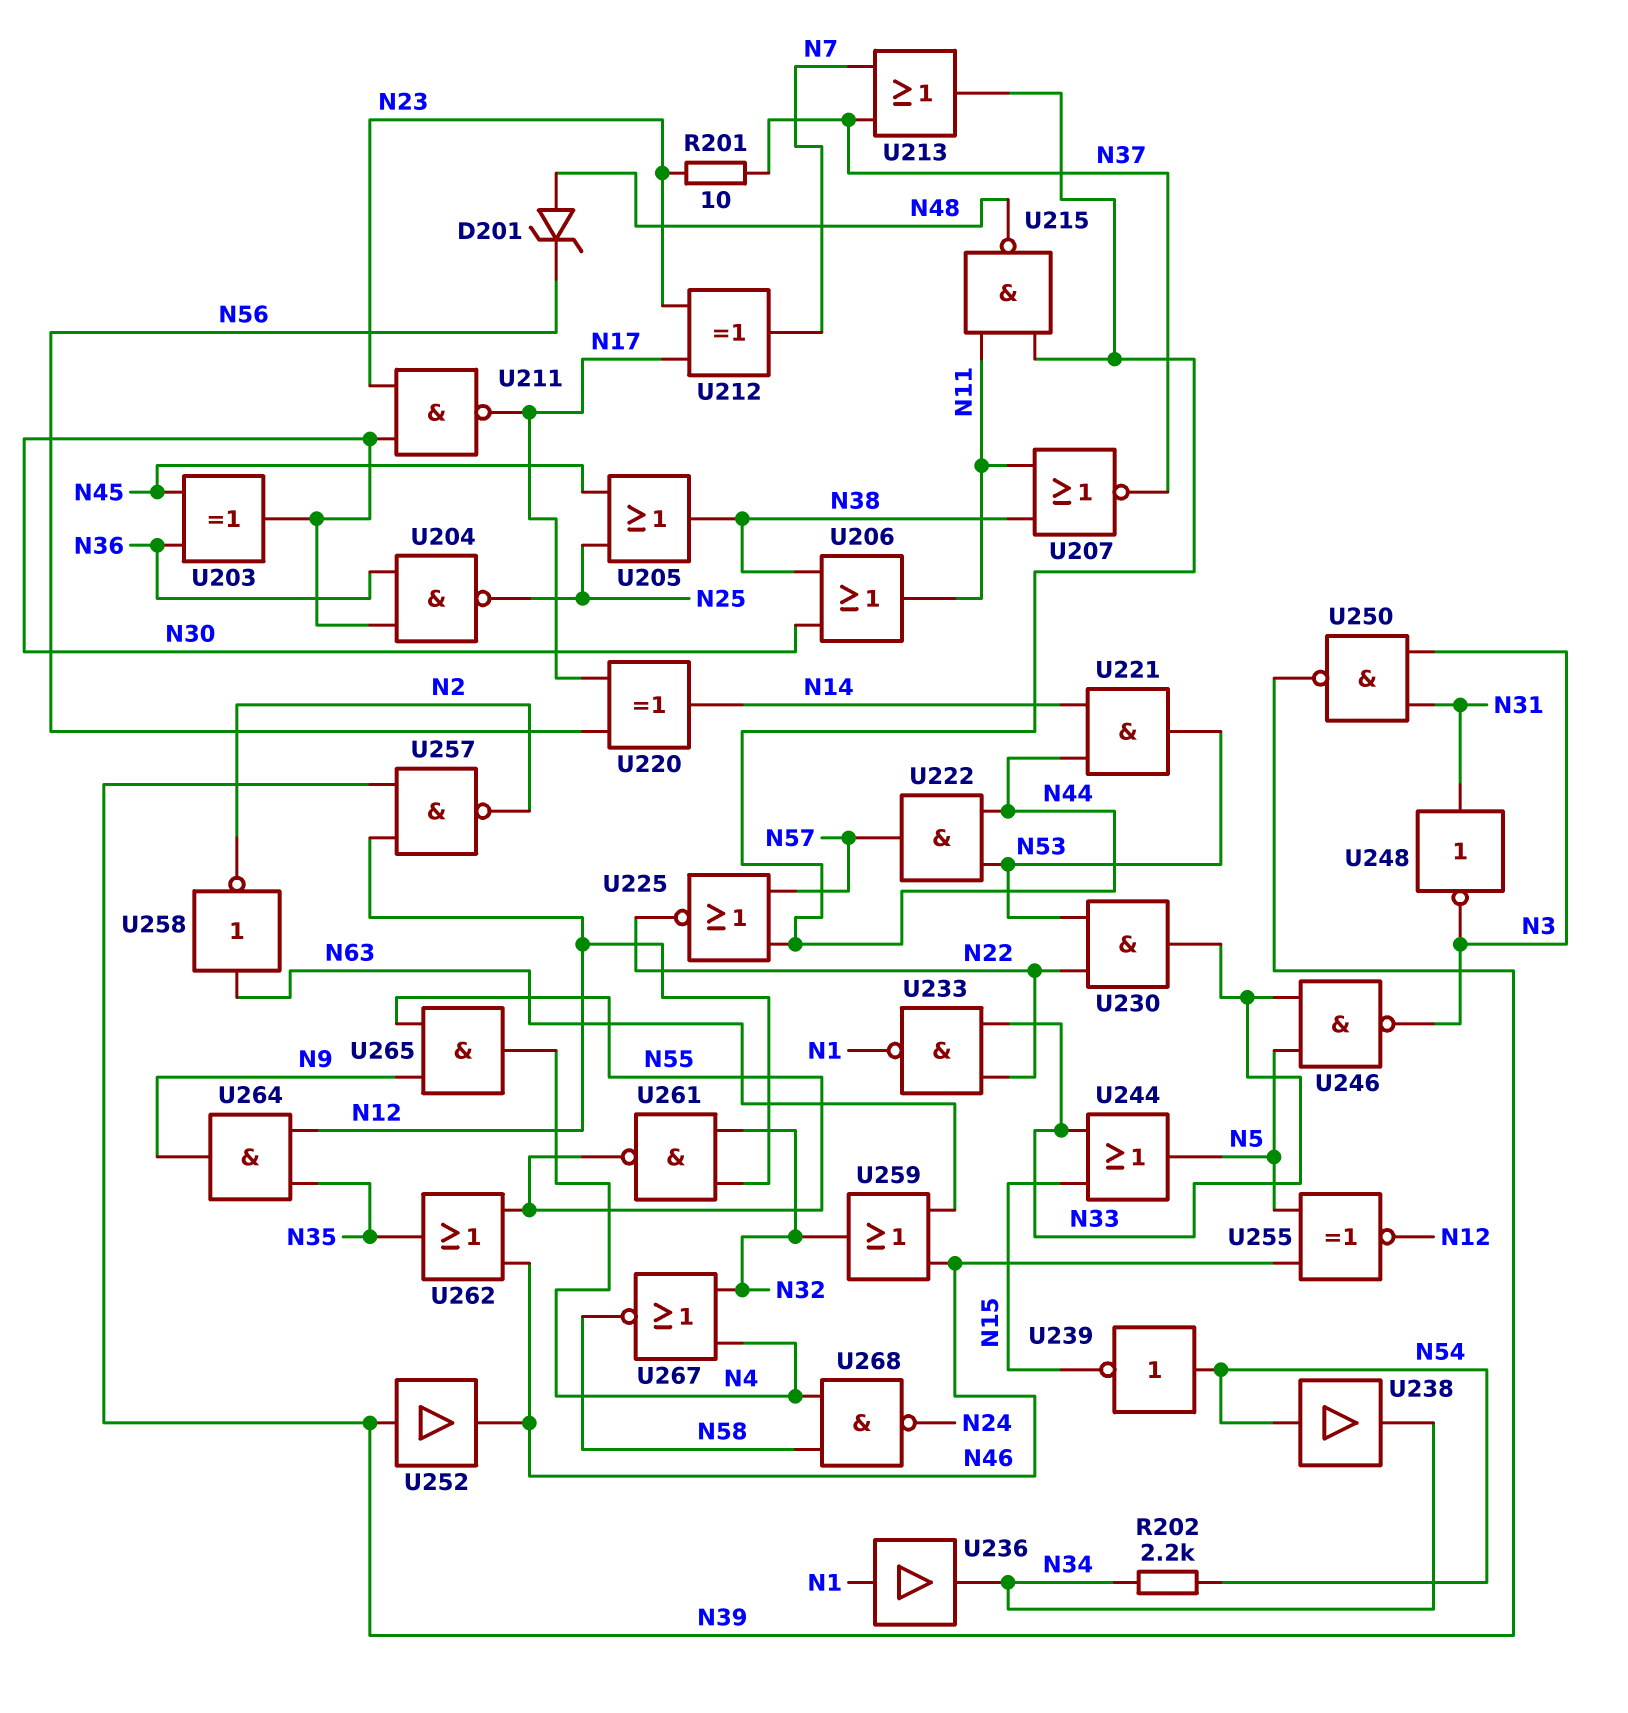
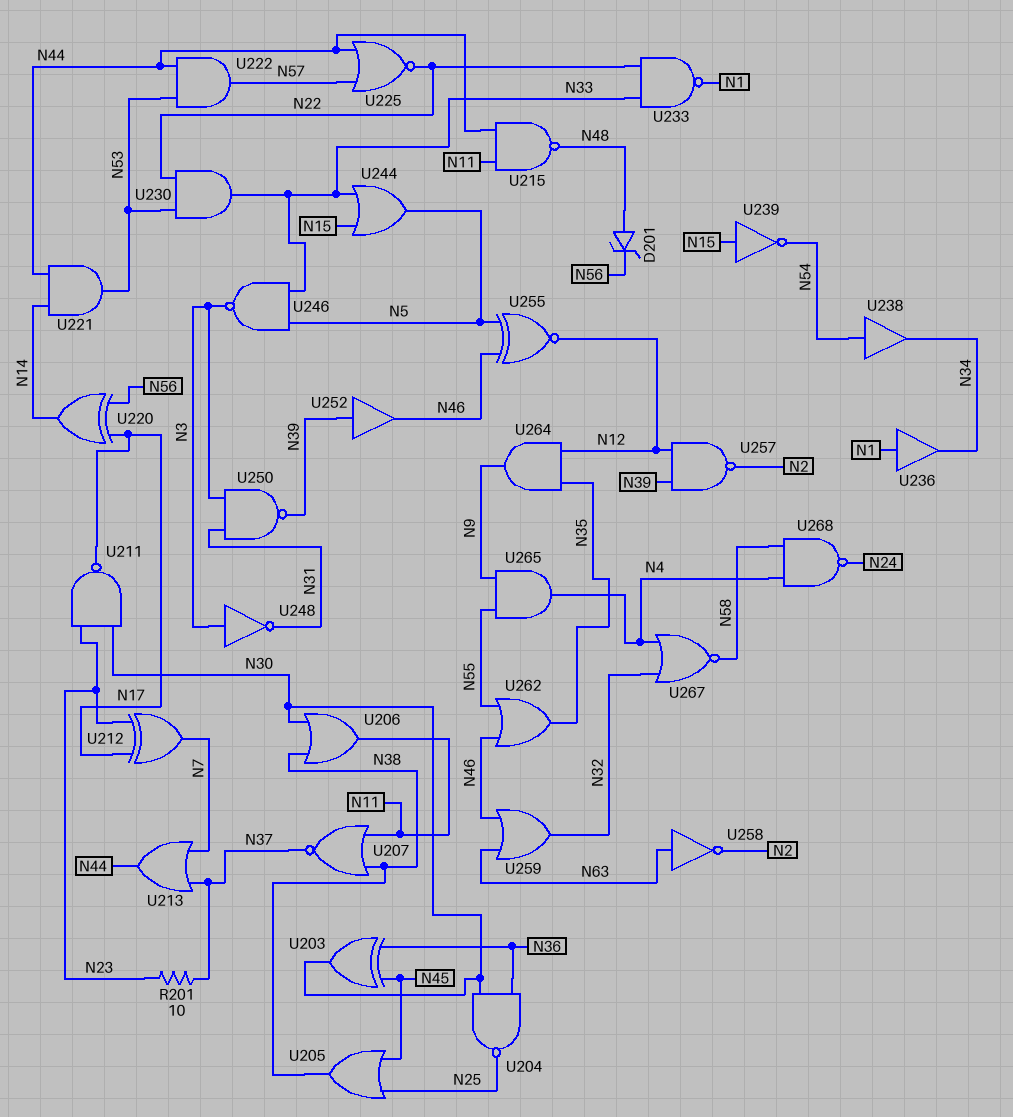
R202: 2.2k (N34, N54) -> none
U239: NOT (in N54, out N15) -> NOT (in N15, out N54)
U248: NOT (in N31, out N3) -> NOT (in N3, out N31)
U261: NAND (in N12, in N32, out N55) -> none

